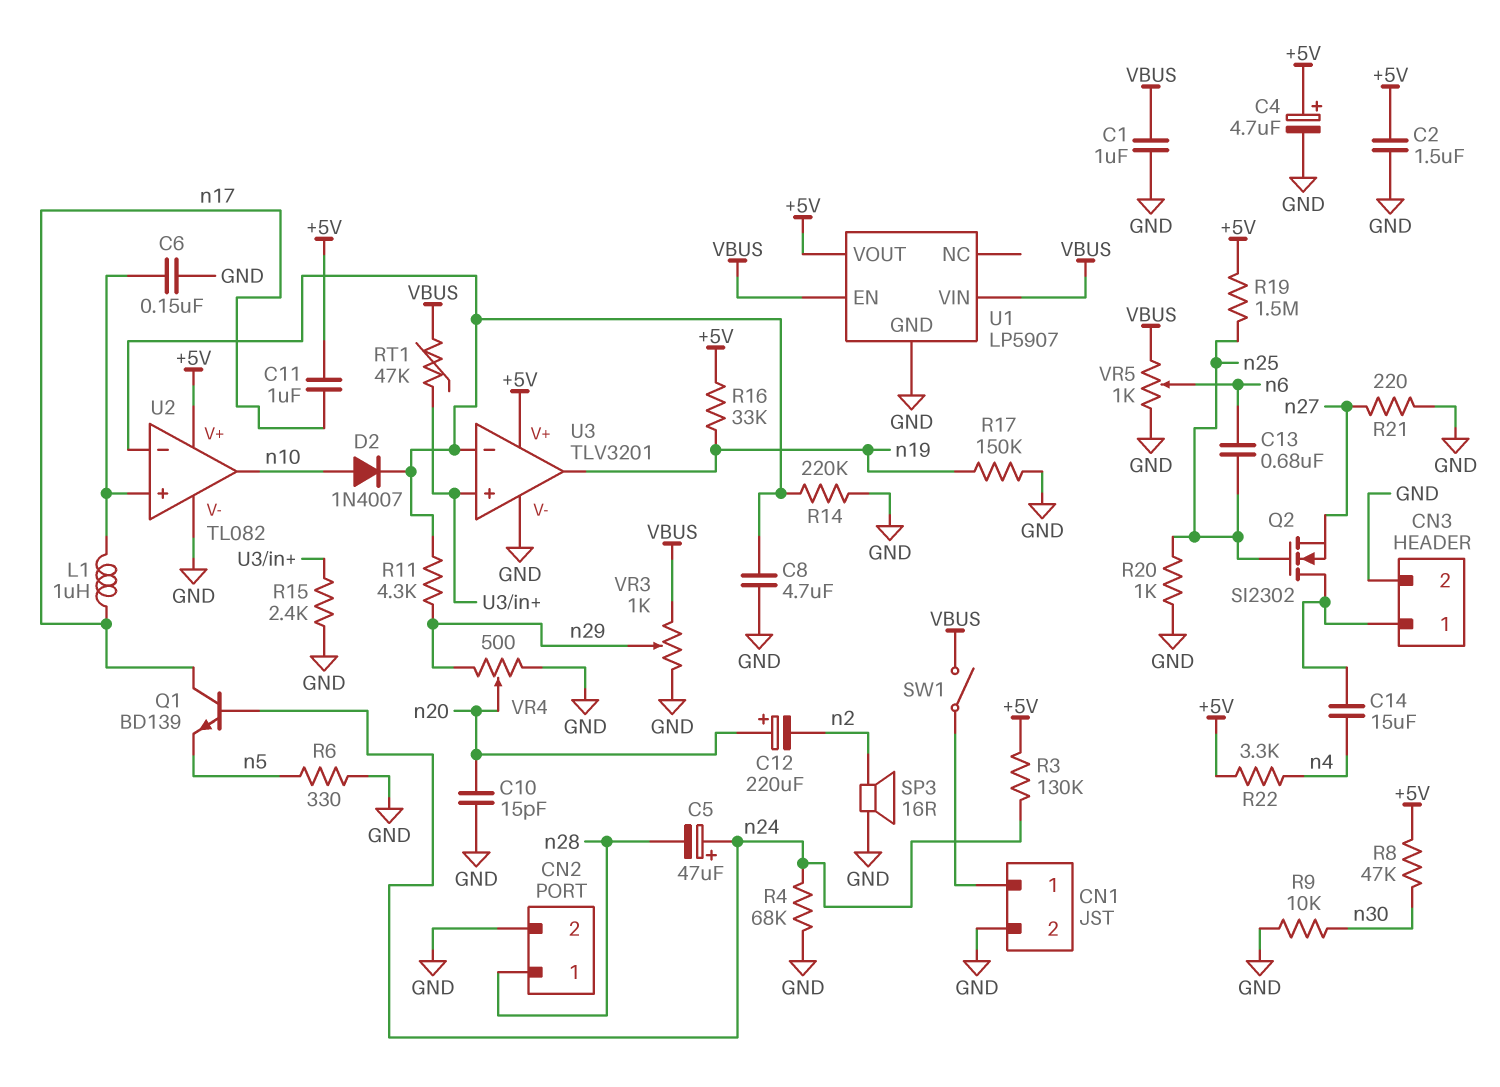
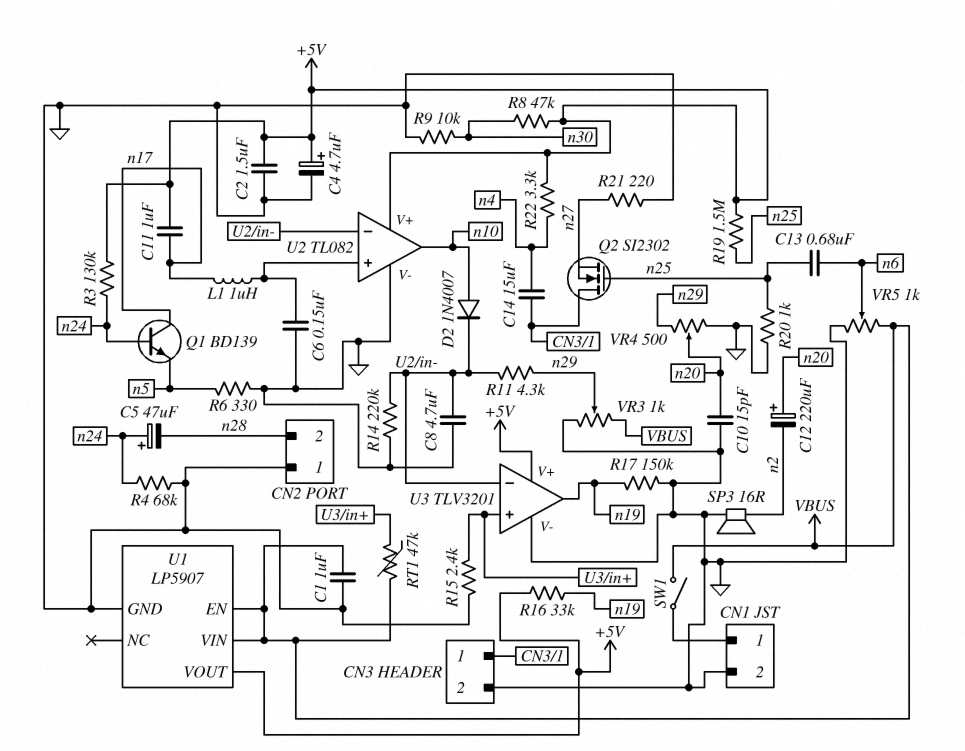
CN2 pin 1: n28 -> GND
CN2 pin 2: GND -> n28

